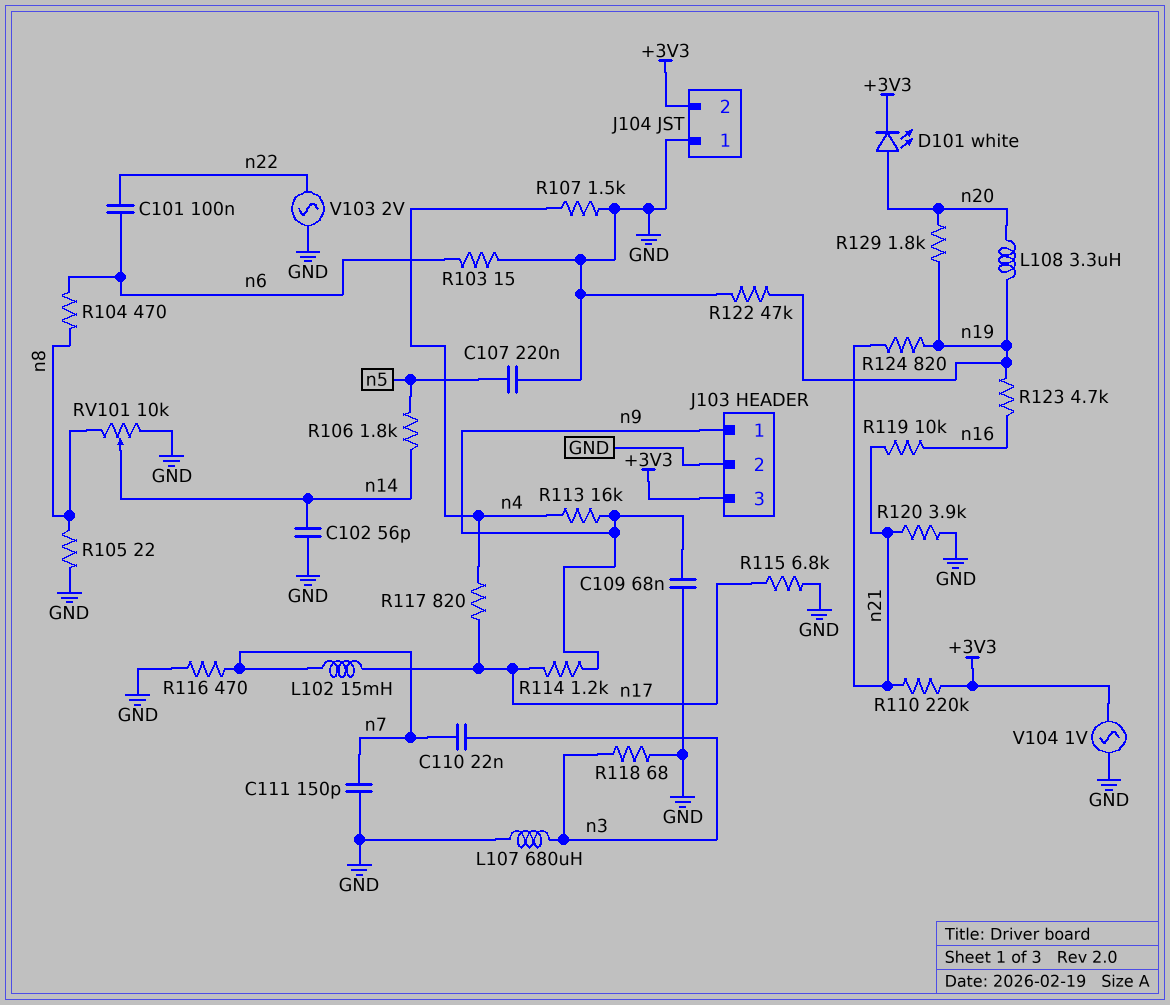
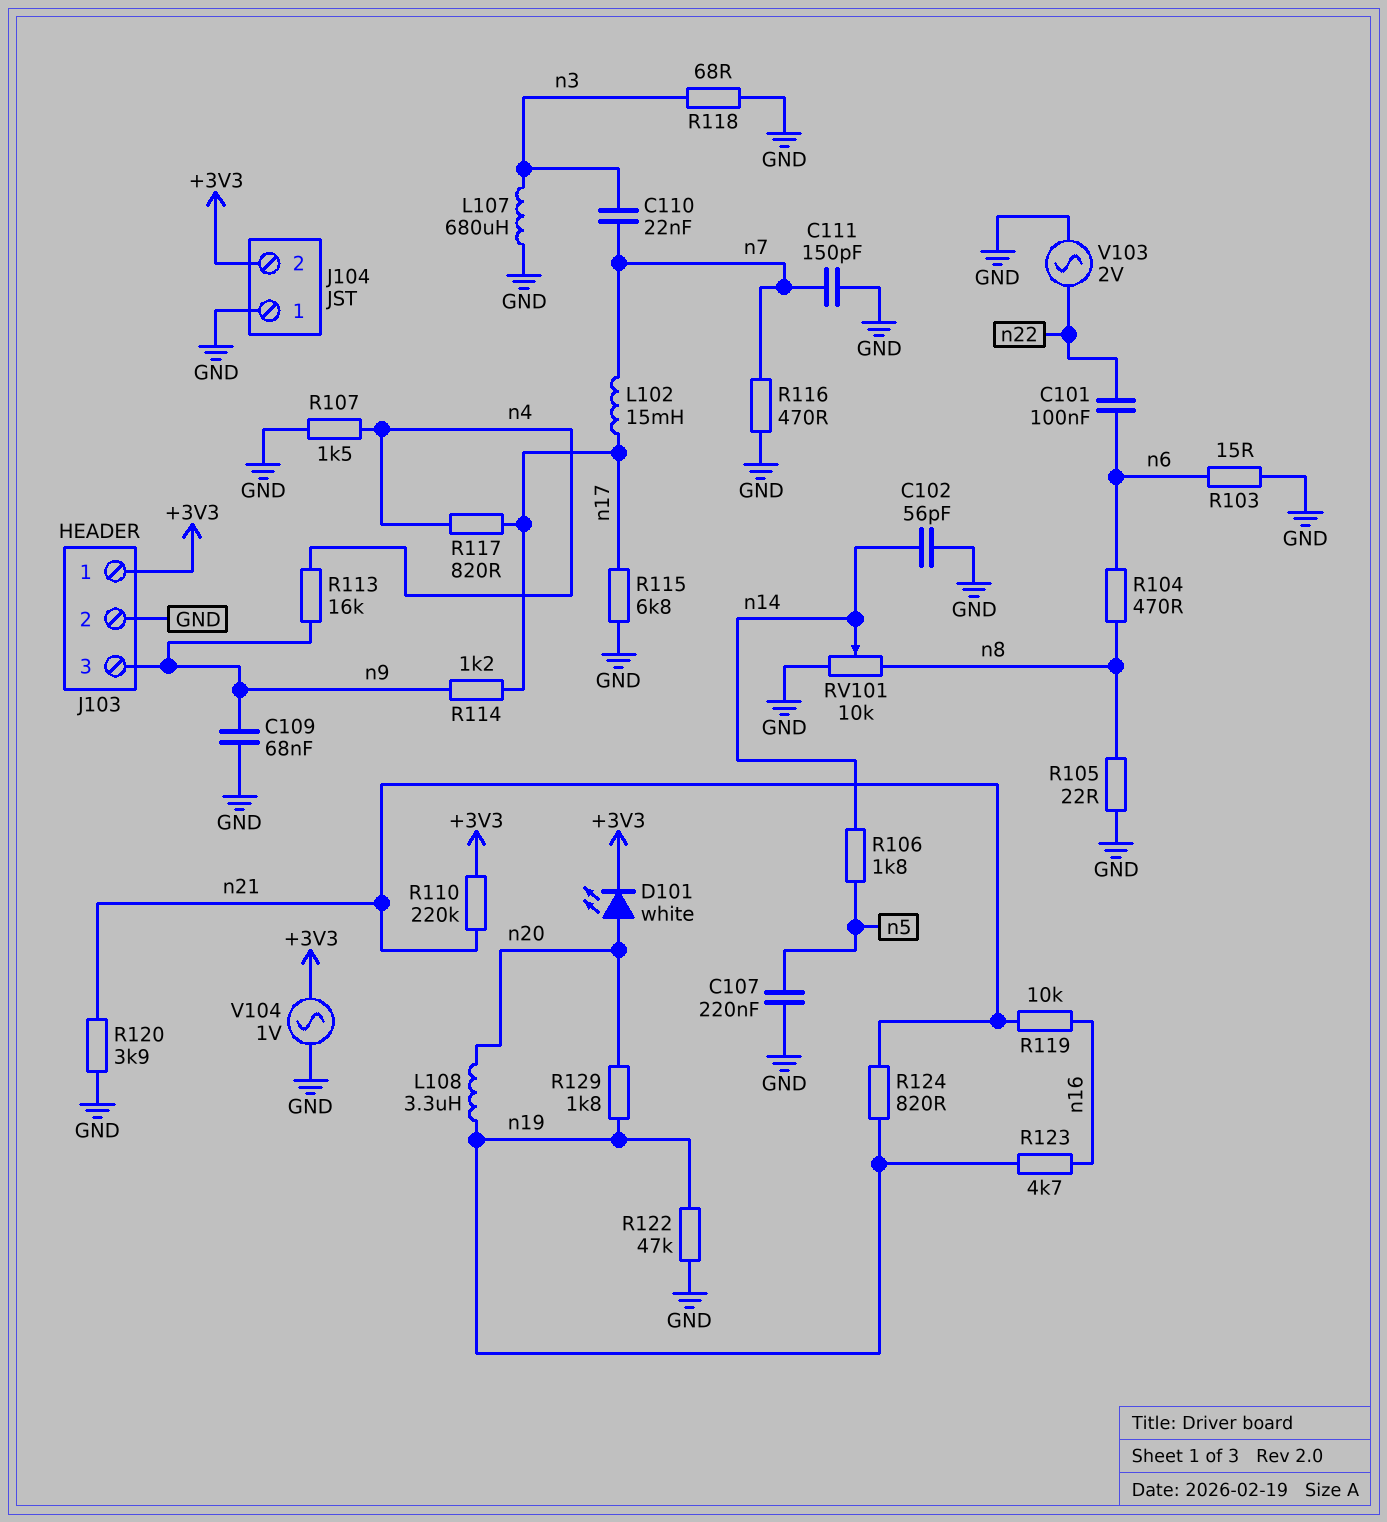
J103 pin 1: n9 -> +3V3
J103 pin 3: +3V3 -> n9

